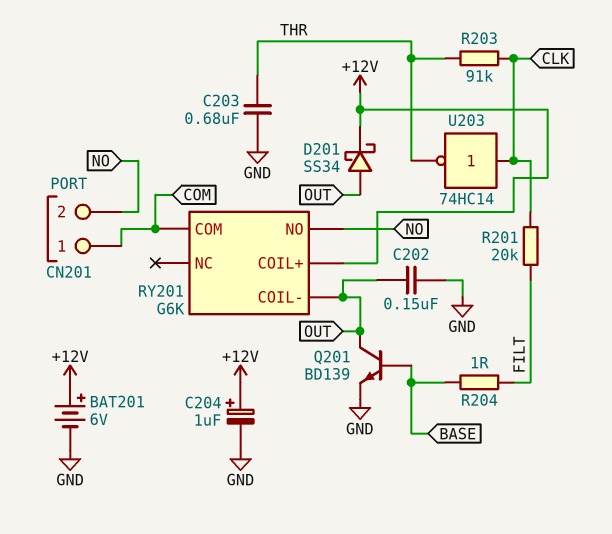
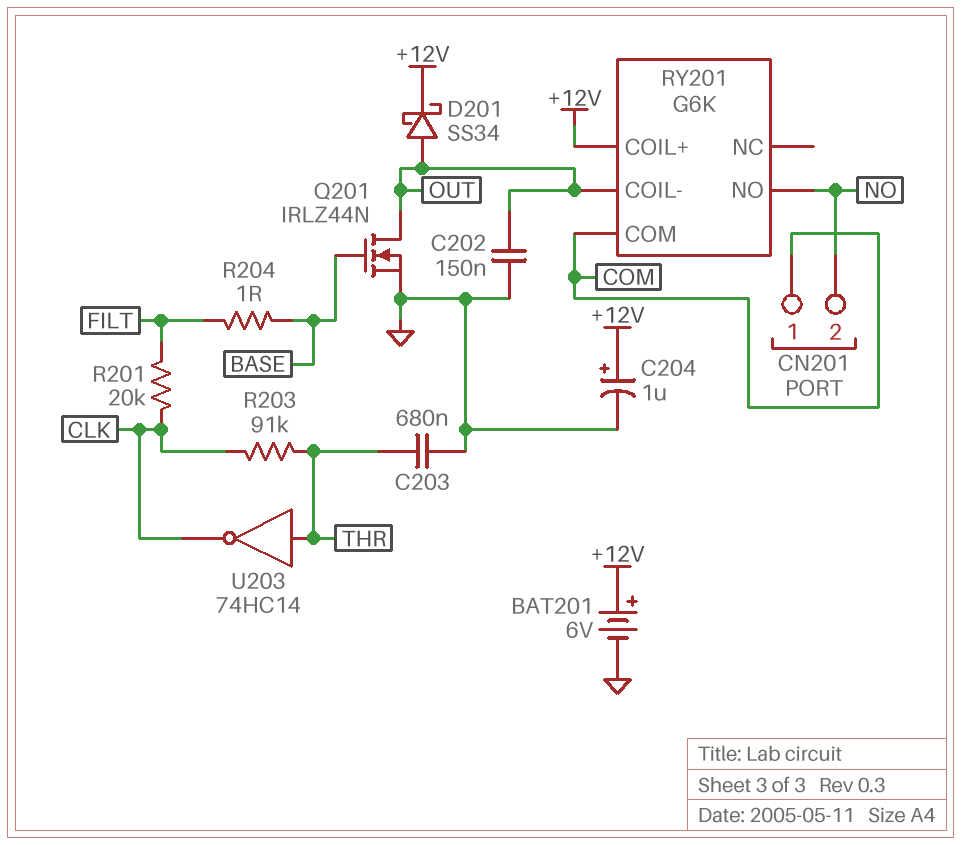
Q201: NPN BD139 (B BASE, C OUT, E GND) -> NMOS IRLZ44N (G BASE, D OUT, S GND)
U203: NOT 74HC14 (in CLK, out THR) -> NOT 74HC14 (in THR, out CLK)

